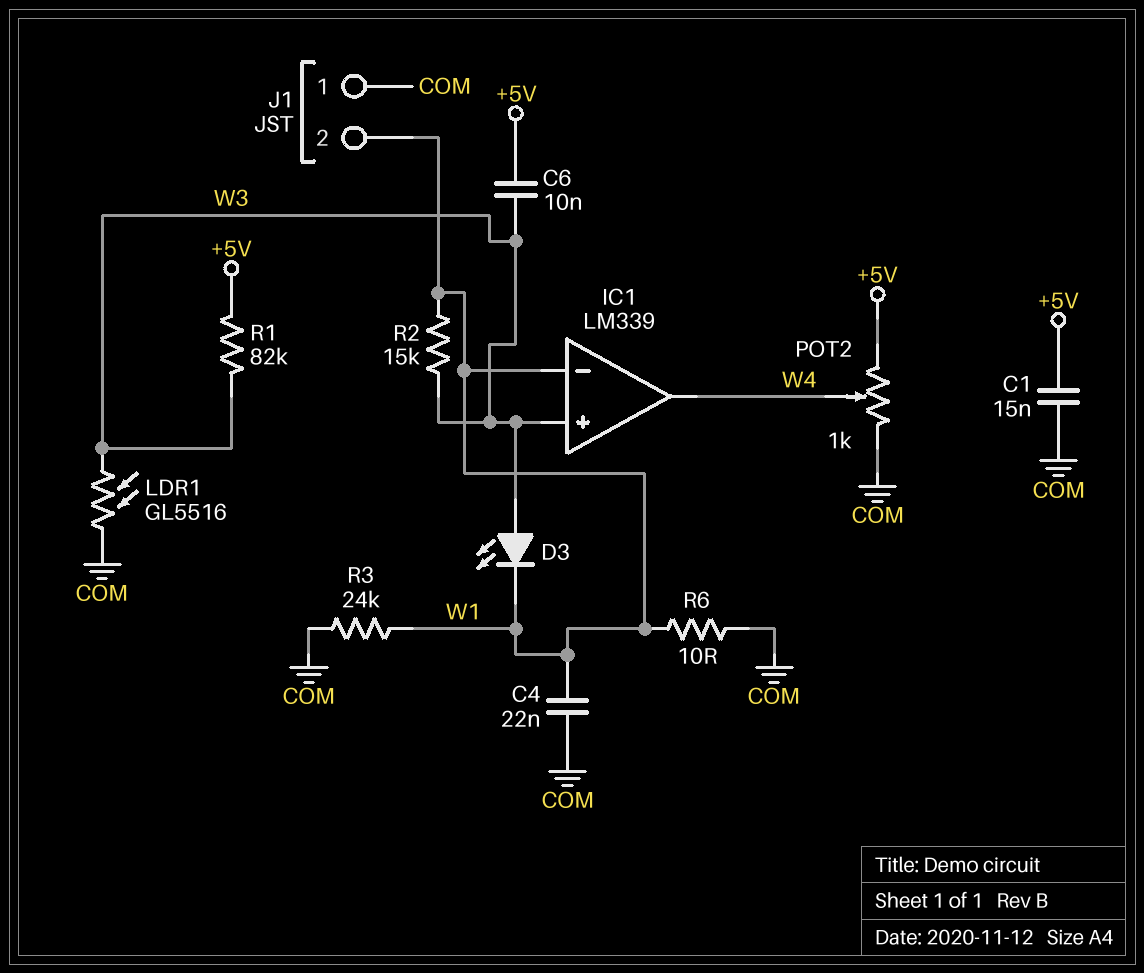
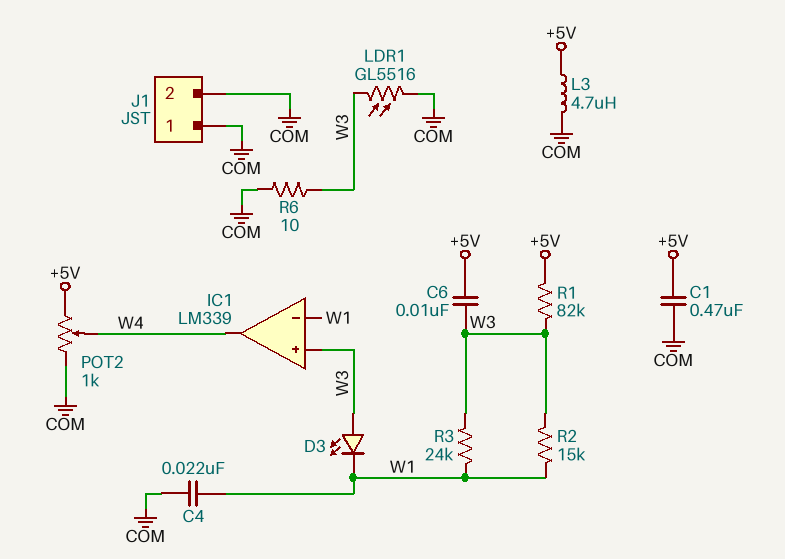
C1: 15nF (+5V, COM) -> 470nF (+5V, COM)
J1 pin 2: W1 -> COM
L3: none -> 4.7uH (+5V, COM)
R3: 24k (COM, W1) -> 24k (W1, W3)
R6: 10 (COM, W1) -> 10 (COM, W3)

